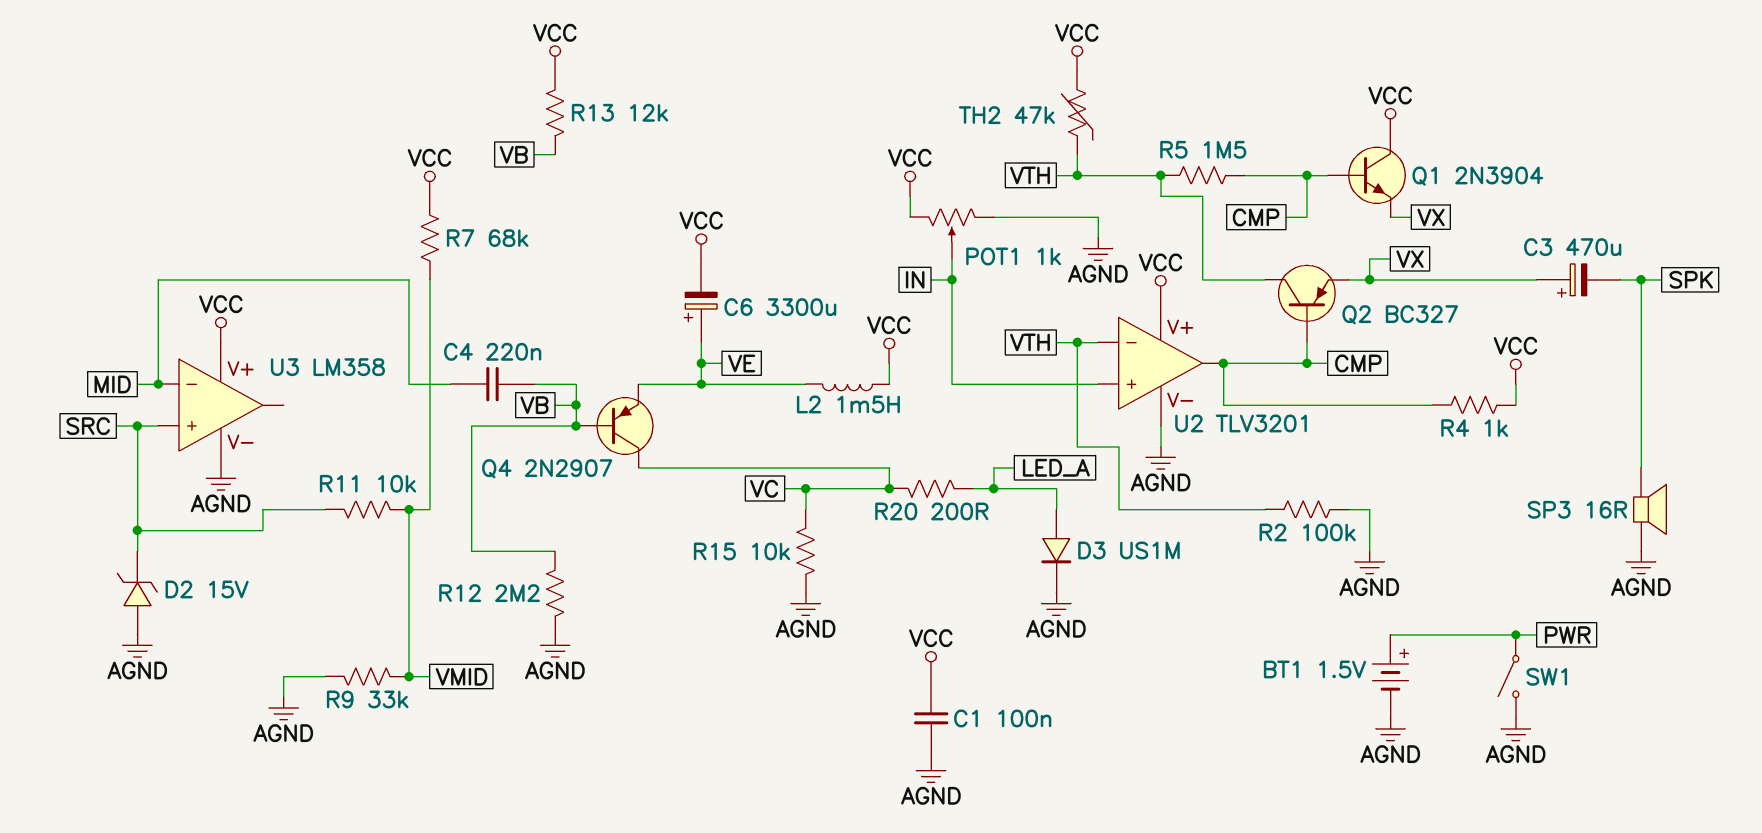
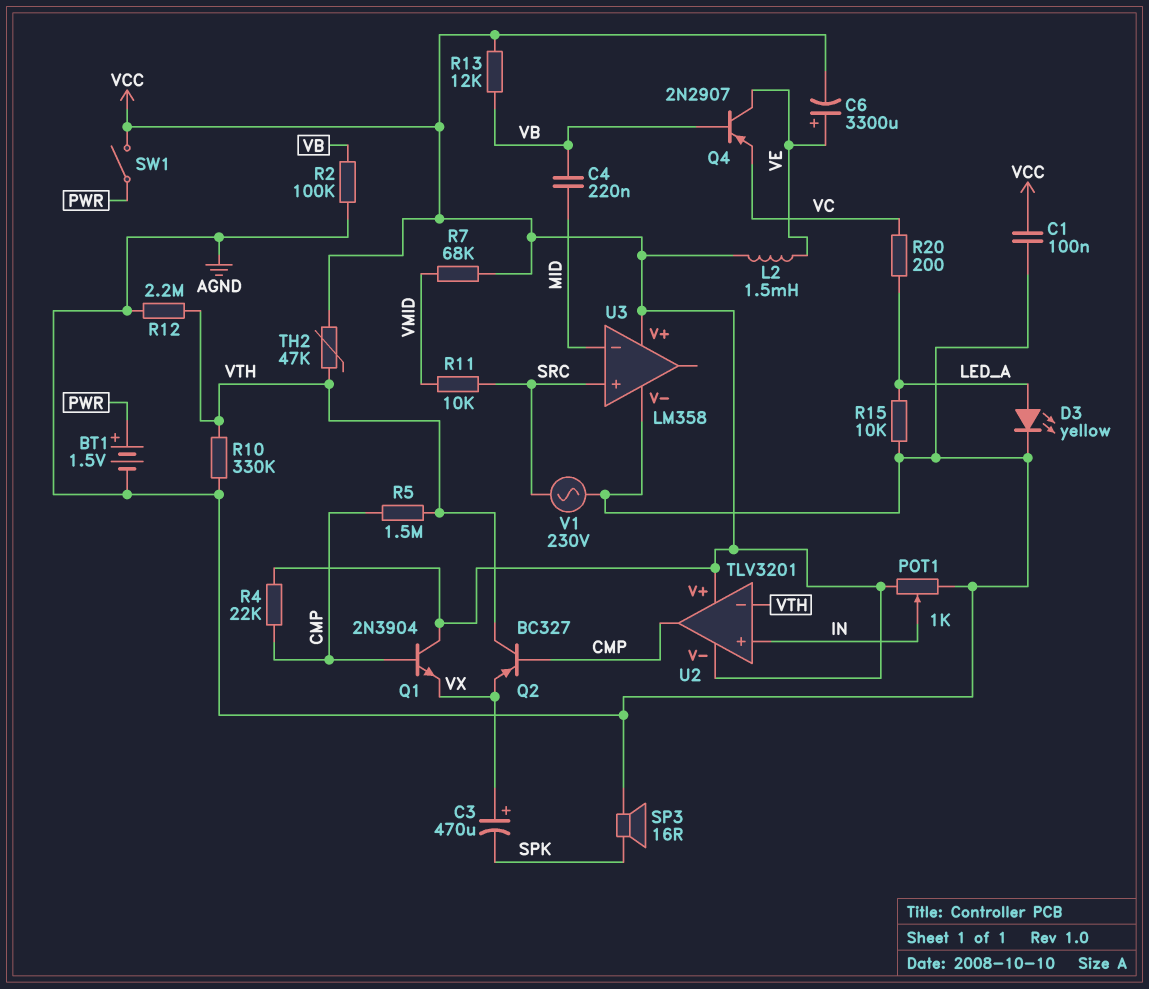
D2: zener 15V (A AGND, K SRC) -> none
D3: diode US1M (A LED_A, K AGND) -> LED yellow (A LED_A, K AGND)
Q4: PNP 2N2907 (B VB, C VC, E VE) -> PNP 2N2907 (B VB, C VE, E VC)
R2: 100k (AGND, VTH) -> 100k (AGND, VB)
R4: 1k (CMP, VCC) -> 22k (CMP, VCC)
R9: 33k (AGND, VMID) -> none
R10: none -> 330k (AGND, VTH)
R12: 2.2M (AGND, VB) -> 2.2M (AGND, VTH)
R15: 10k (AGND, VC) -> 10k (AGND, LED_A)
SW1: switch (AGND, PWR) -> switch (PWR, VCC)
U2 pin V-: AGND -> VCC
V1: none -> AC 230V (AGND, SRC)

